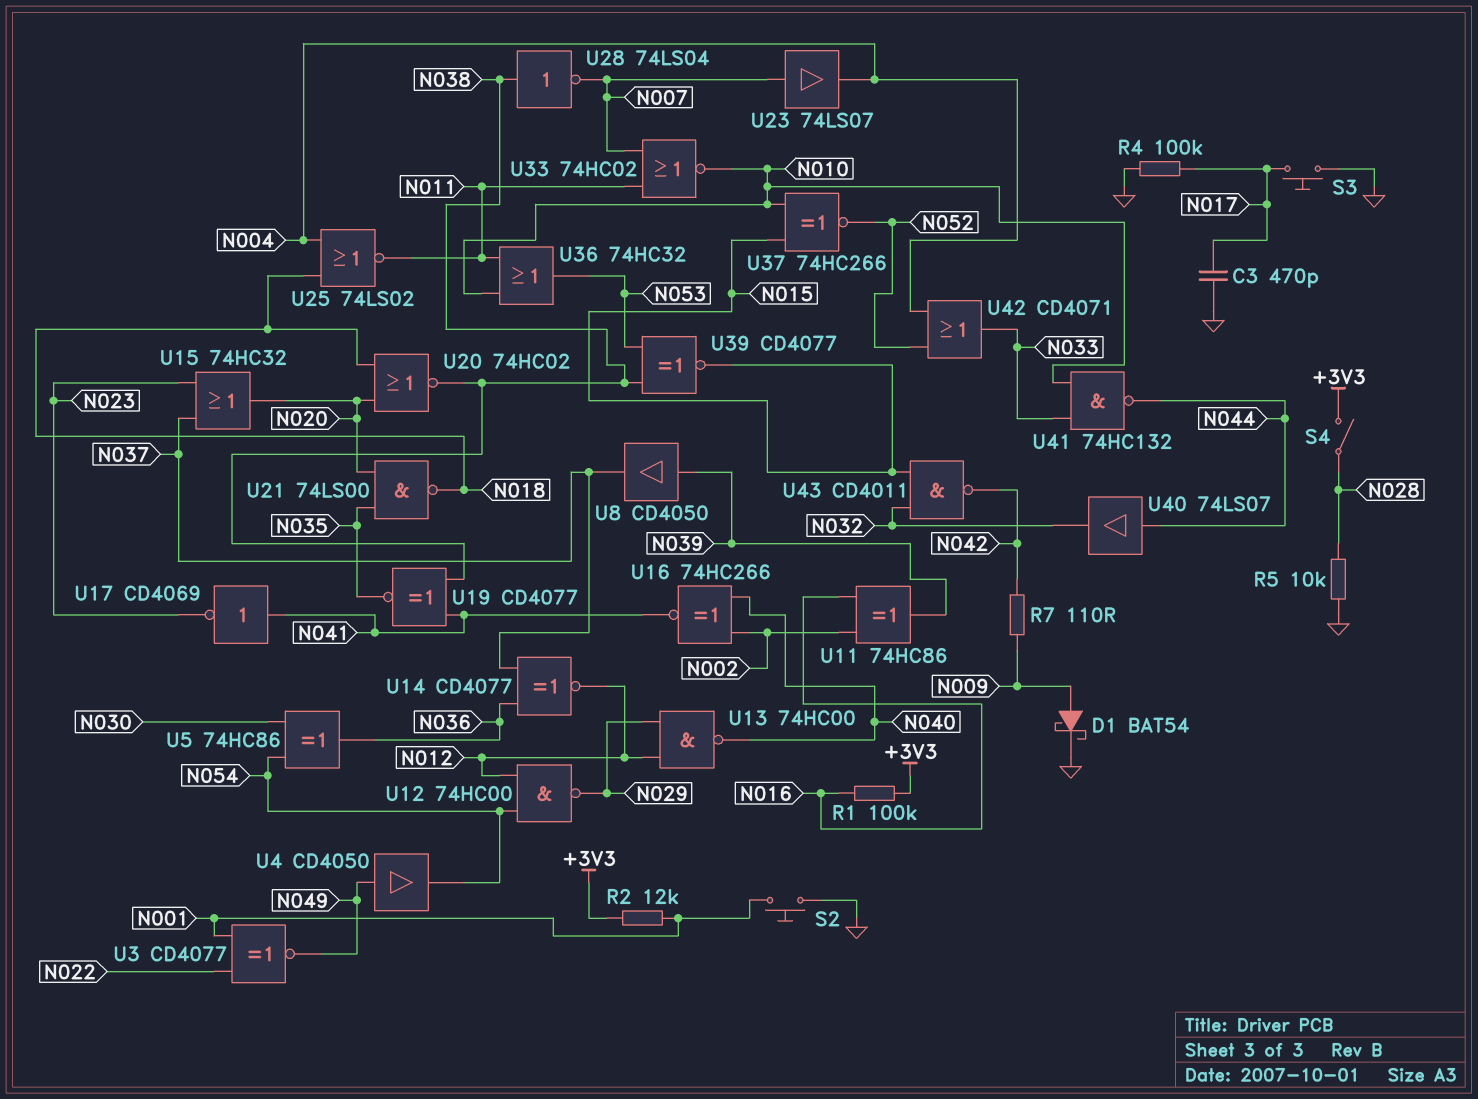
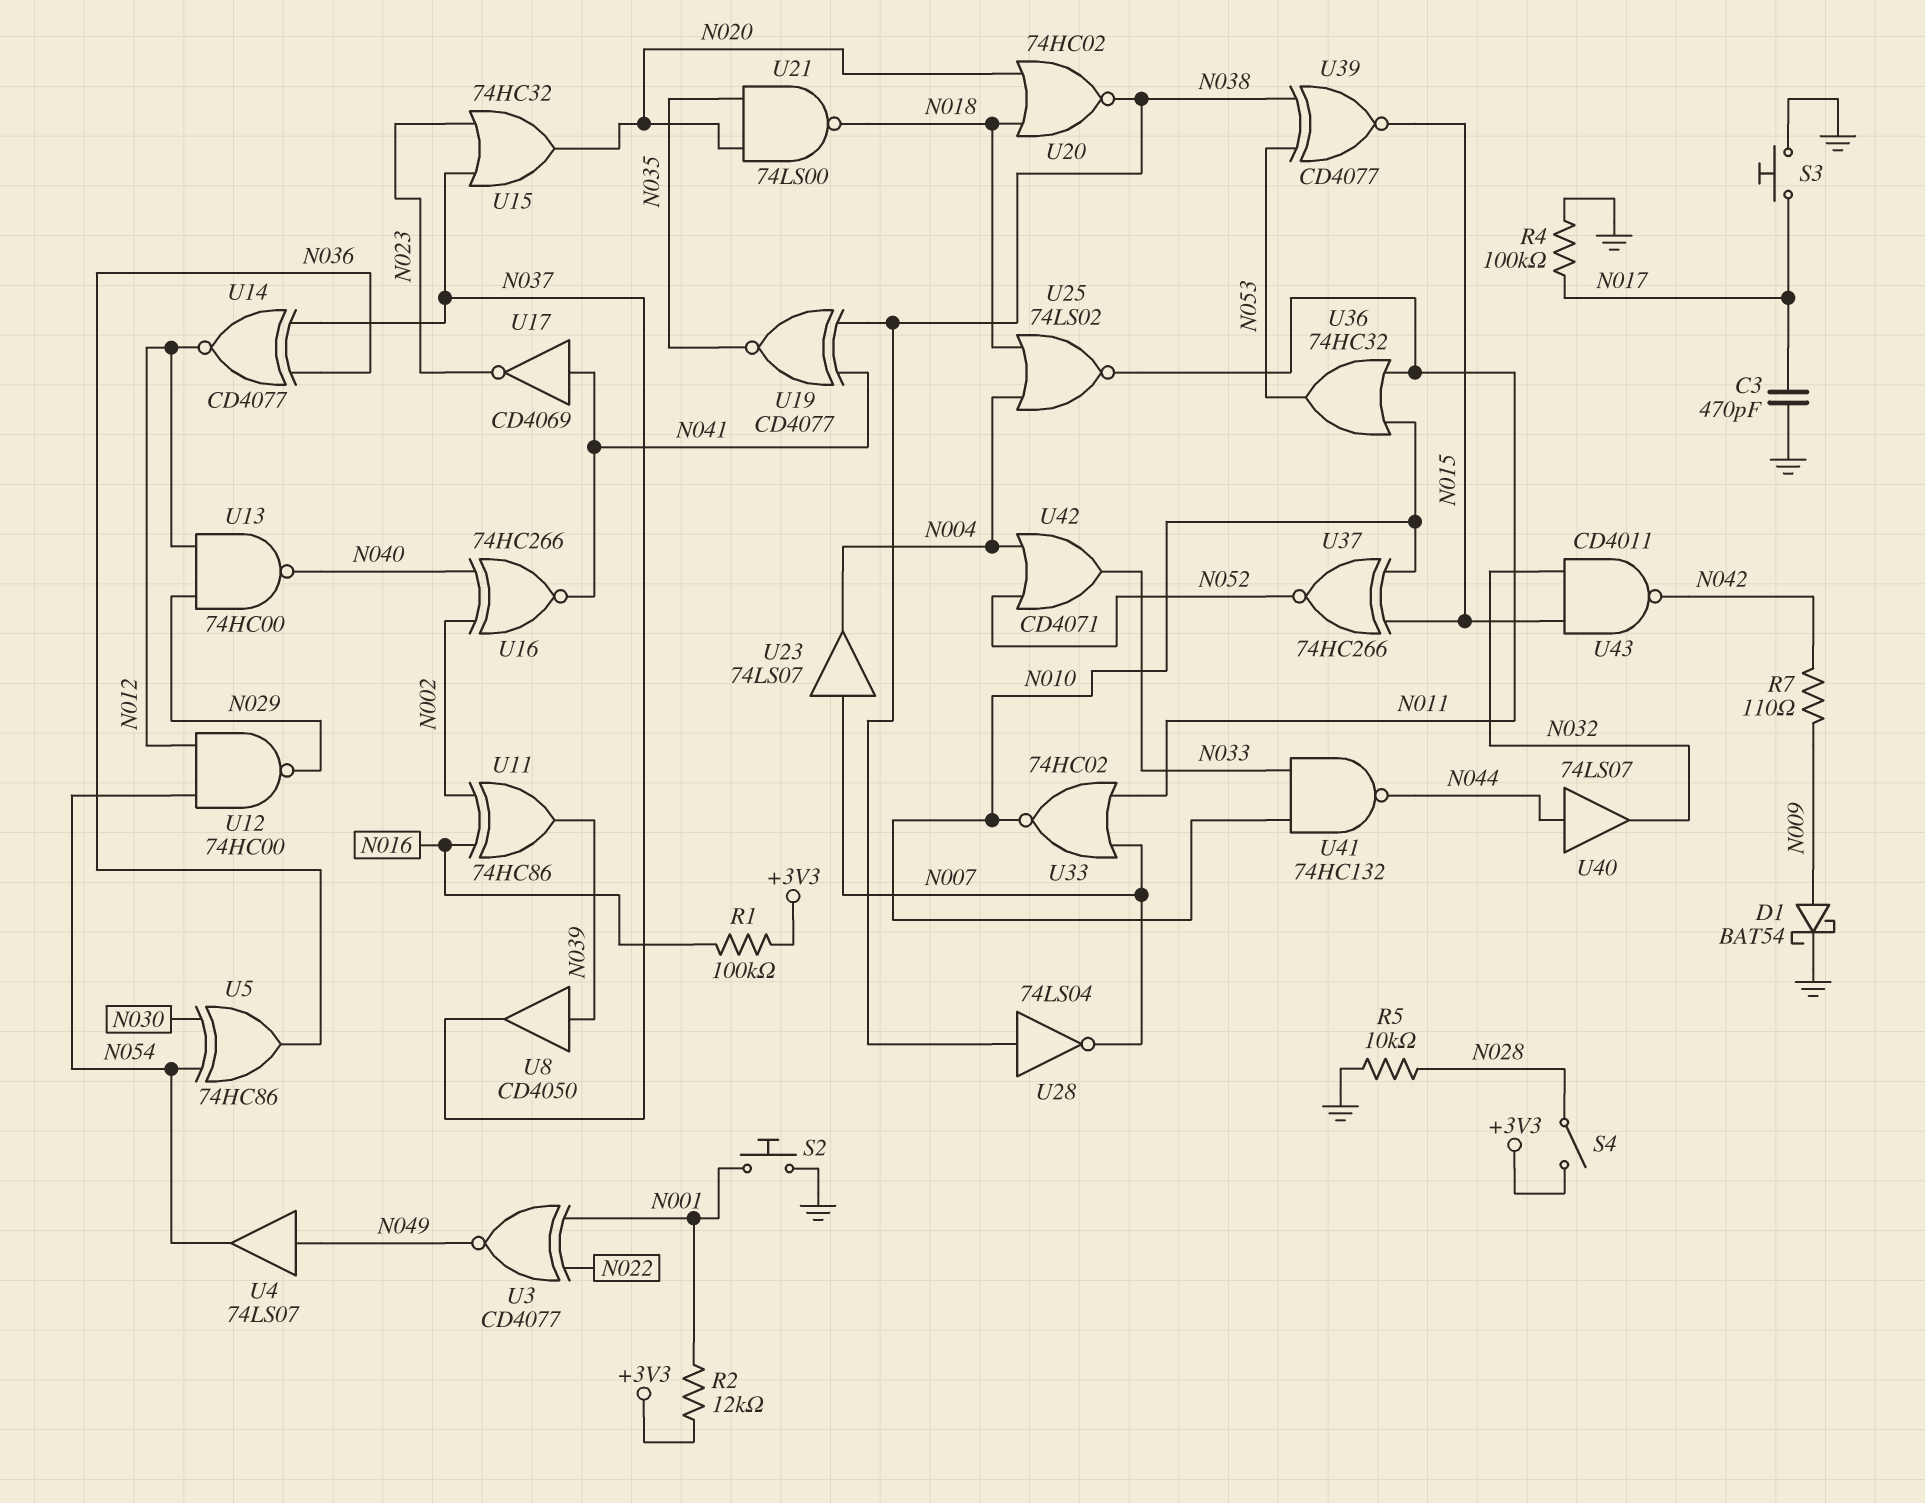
U4: buffer CD4050 (in N049, out N054) -> buffer 74LS07 (in N049, out N054)

